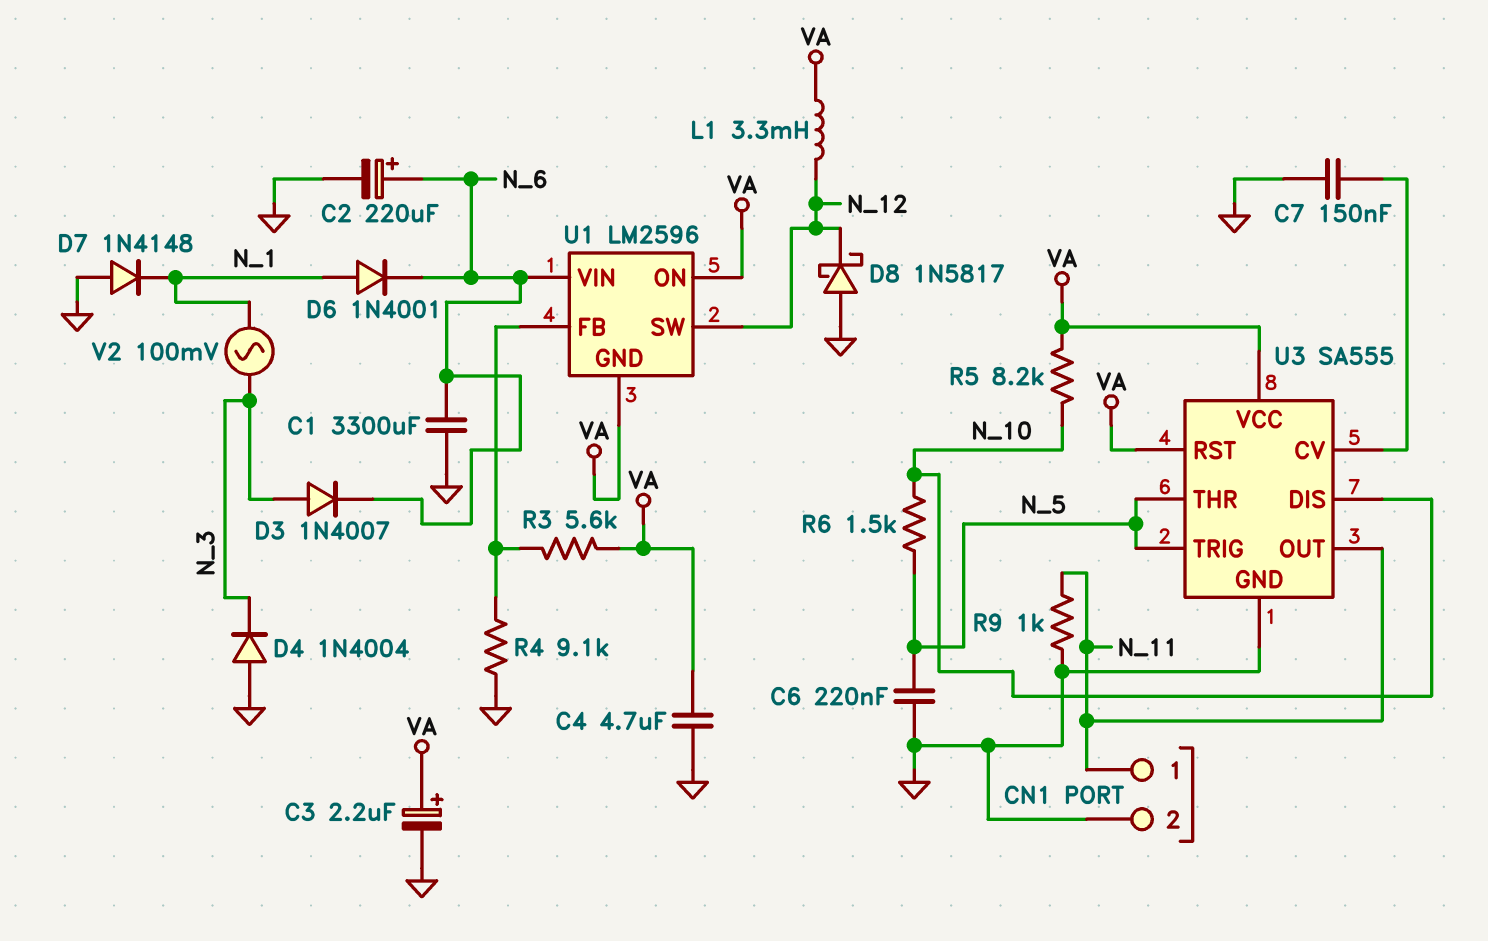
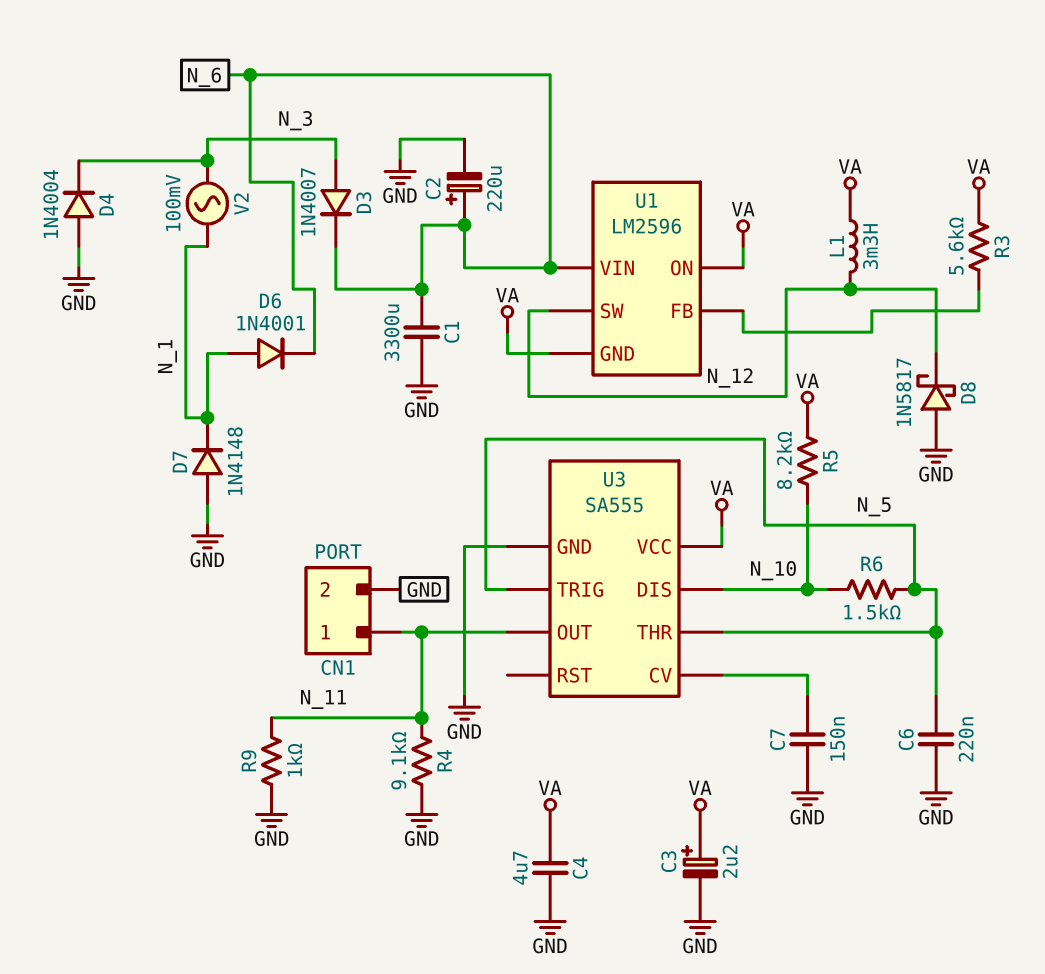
R4: 9.1k (GND, U1/FB) -> 9.1k (GND, N_11)
U3 pin RST: VA -> none

